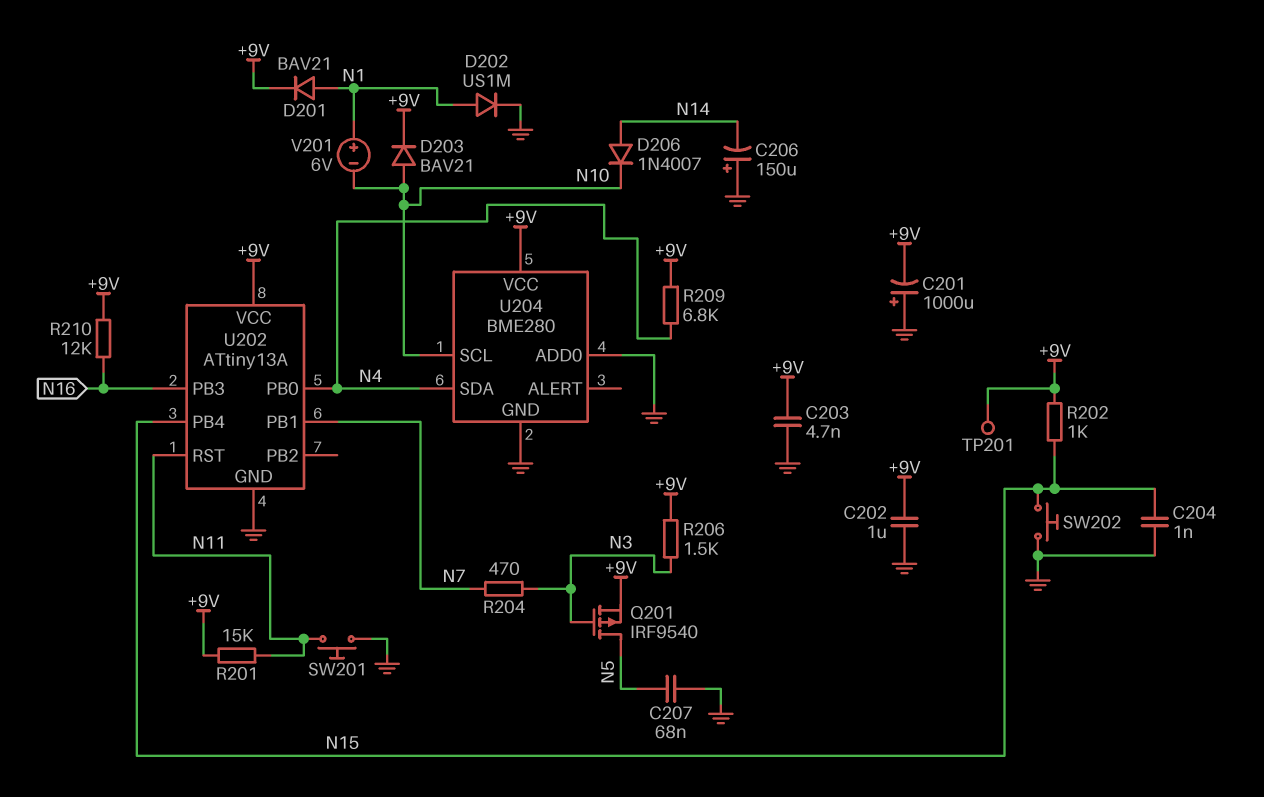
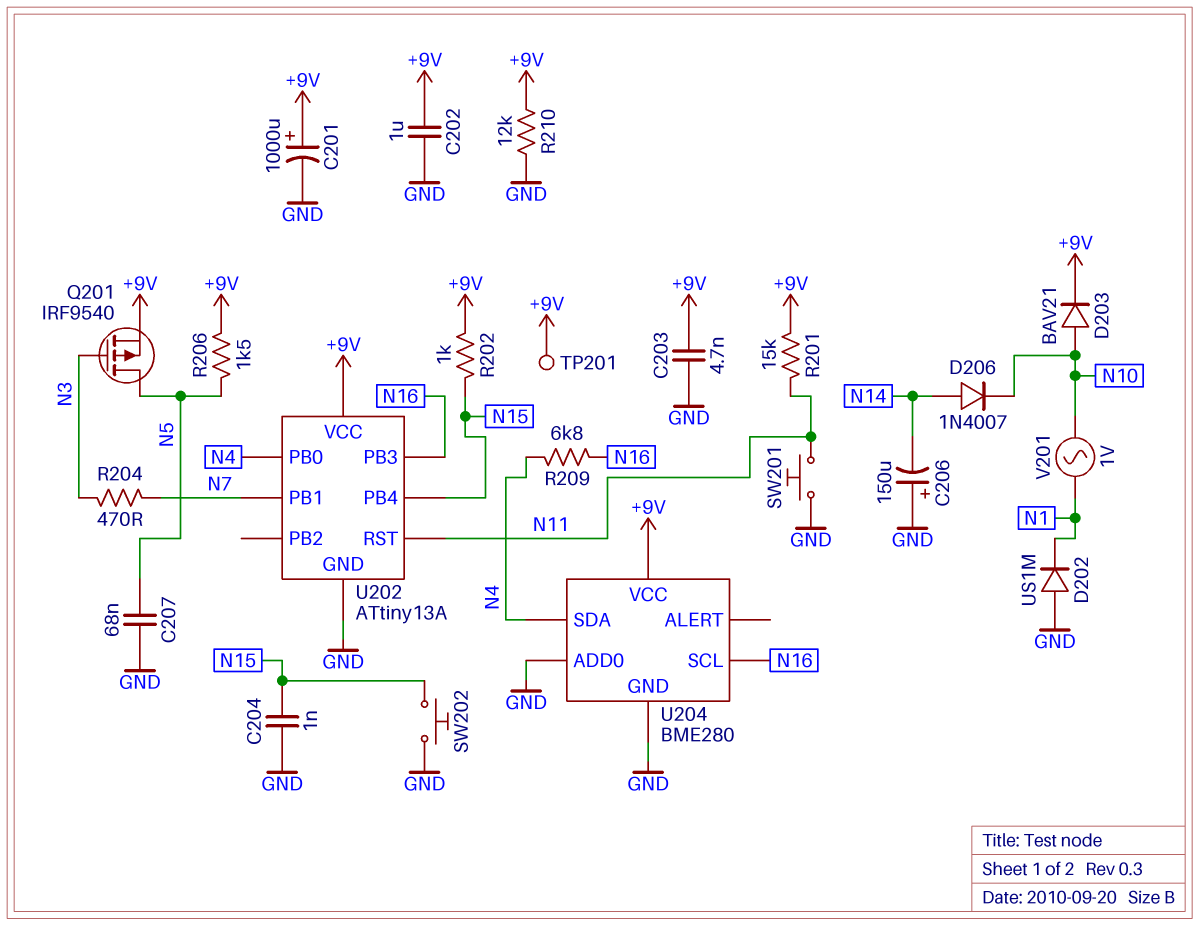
C201: 1000uF (plus GND, minus +9V) -> 1000uF (plus +9V, minus GND)
D201: diode BAV21 (A N1, K +9V) -> none
D202: diode US1M (A N1, K GND) -> diode US1M (A GND, K N1)
R206: 1.5k (+9V, N3) -> 1.5k (+9V, N5)
R209: 6.8k (+9V, N4) -> 6.8k (N4, N16)
R210: 12k (+9V, N16) -> 12k (+9V, GND)
U204 pin SCL: N10 -> N16
V201: 6V (plus N1, minus N10) -> AC 1V (N1, N10)

